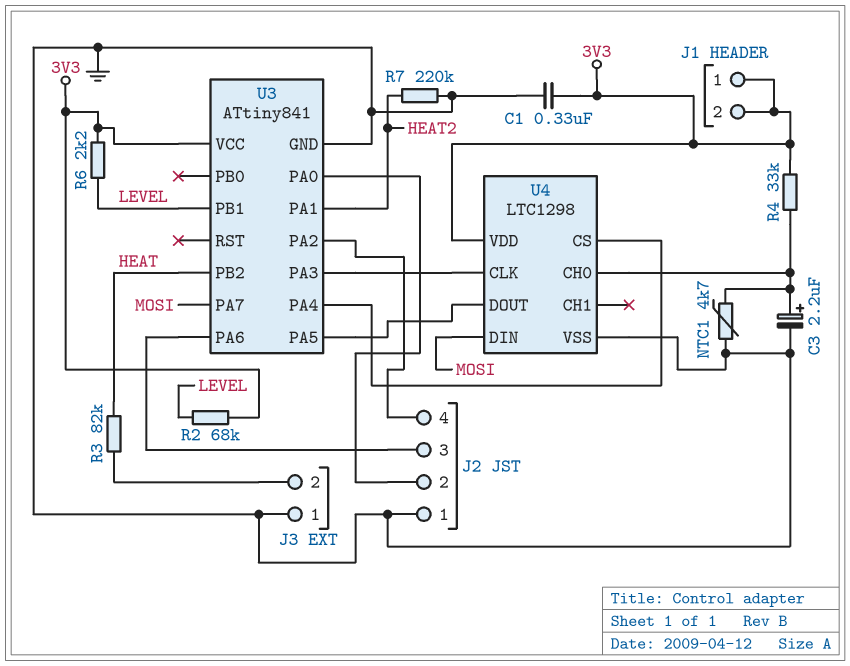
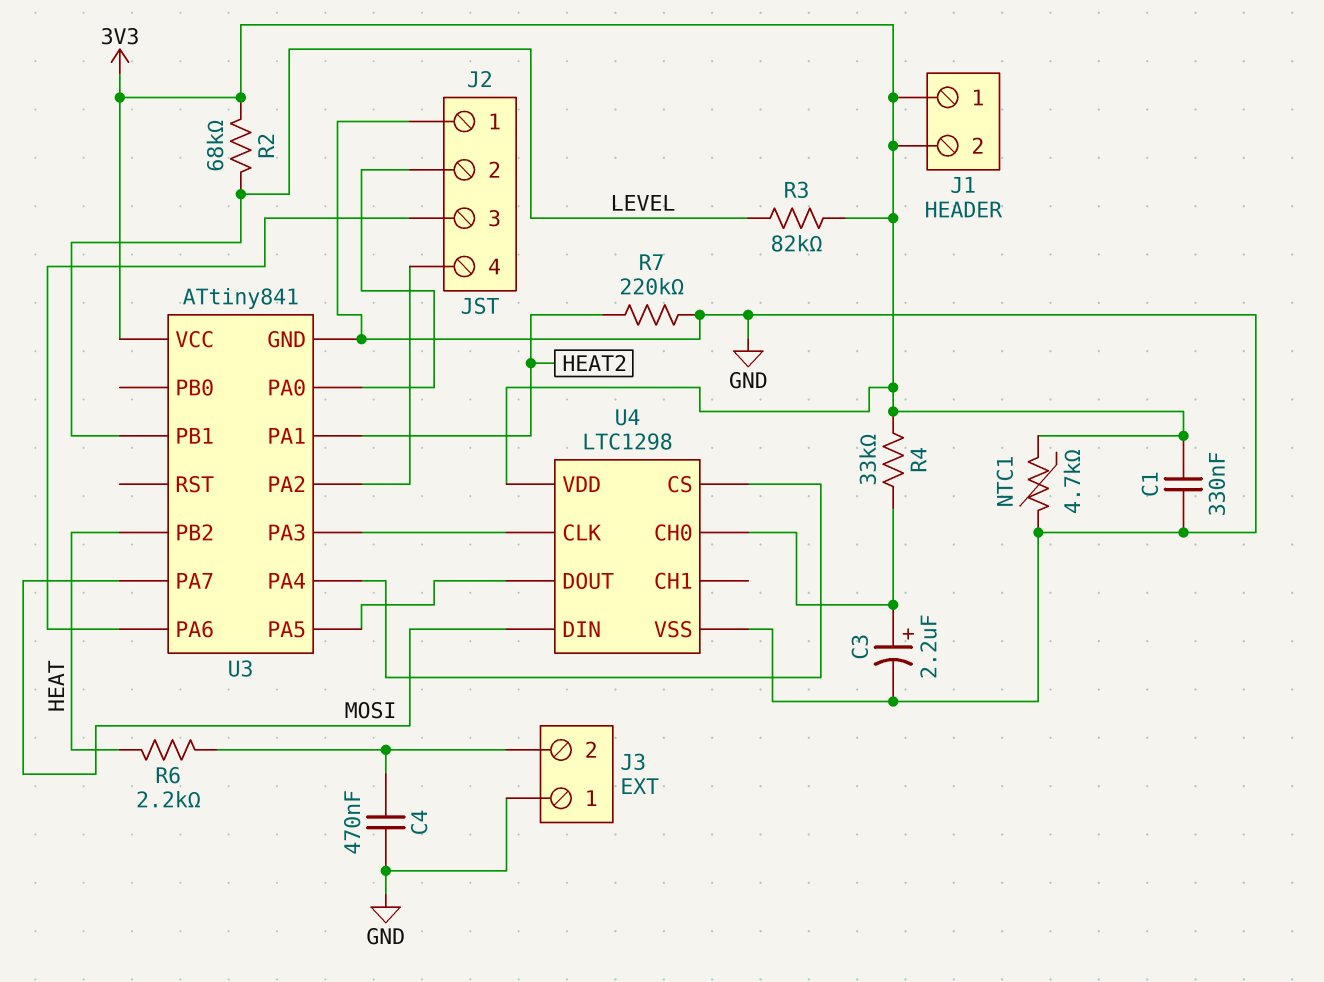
C4: none -> 470nF (GND, J3/2)
NTC1: 4.7k (GND, U4/CH0) -> 4.7k (3V3, GND)
R3: 82k (HEAT, J3/2) -> 82k (3V3, LEVEL)
R6: 2.2k (3V3, LEVEL) -> 2.2k (HEAT, J3/2)

